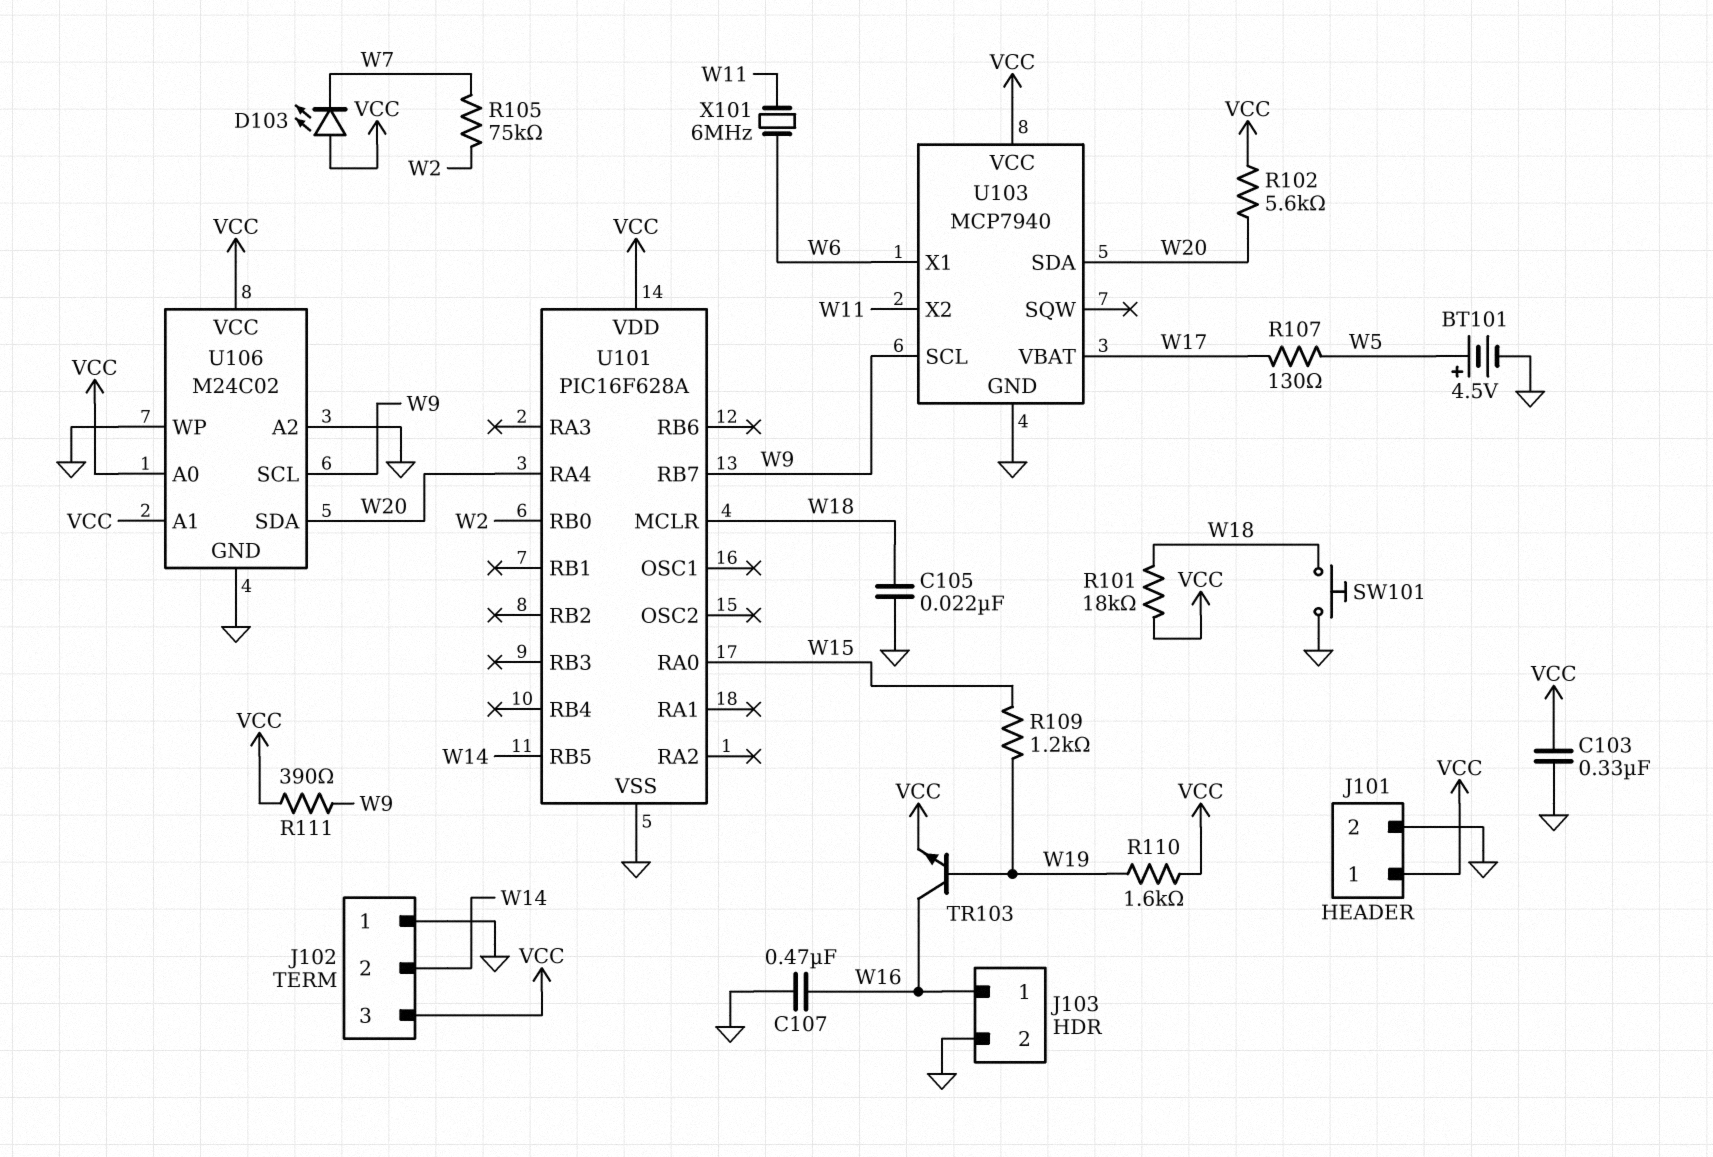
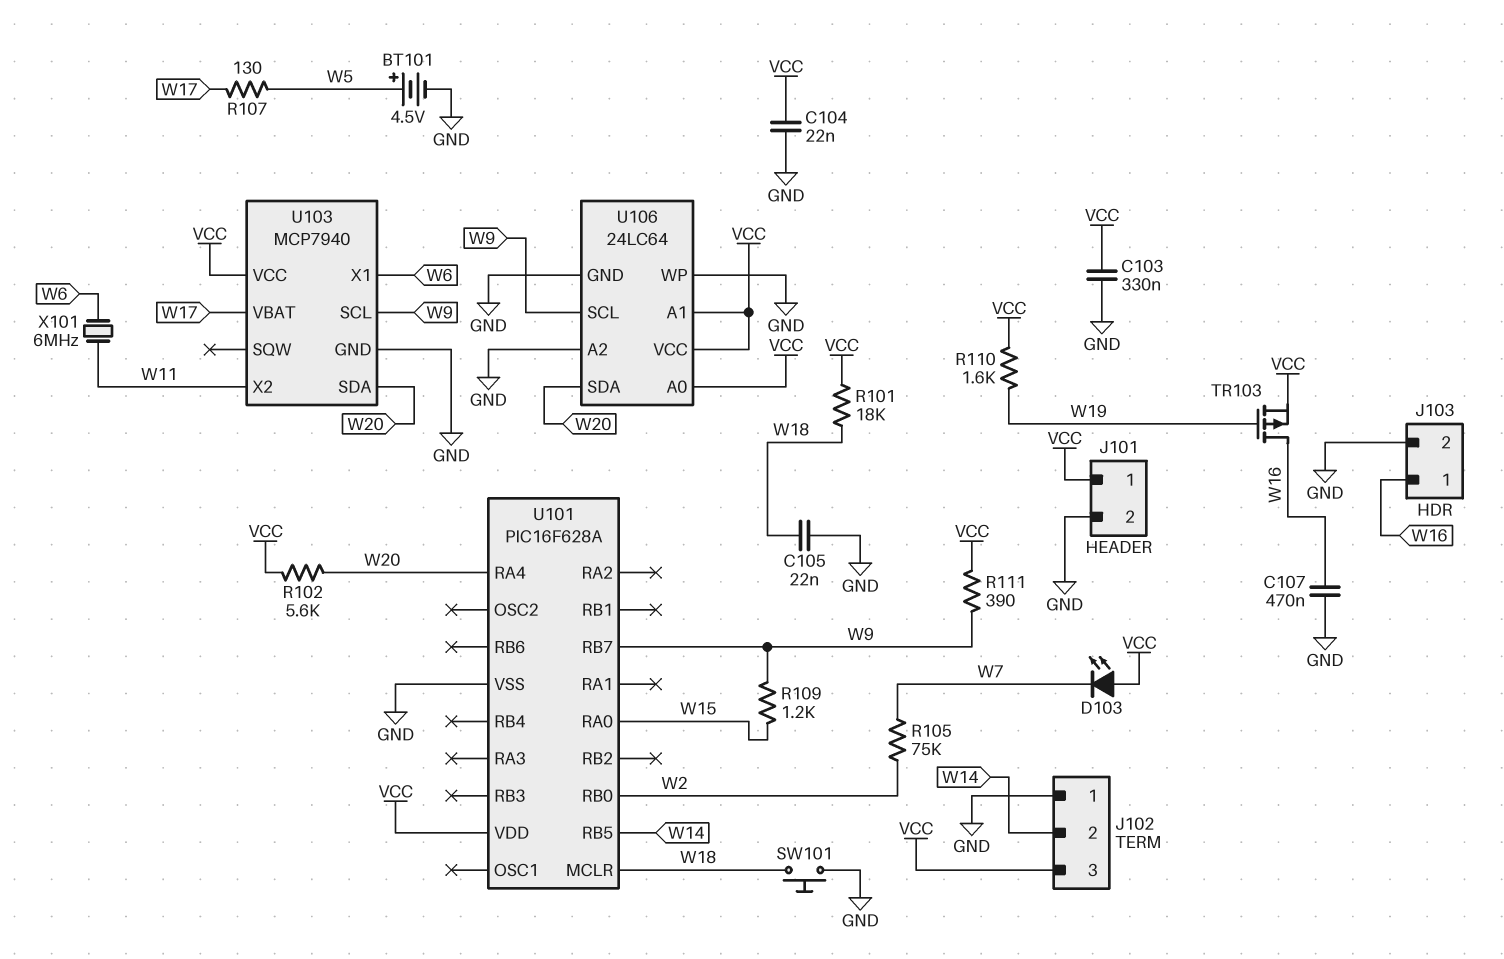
C104: none -> 22nF (GND, VCC)
R109: 1.2k (W15, W19) -> 1.2k (W9, W15)
TR103: NPN (B W19, C W16, E VCC) -> PMOS (G W19, D W16, S VCC)
U106: M24C02 -> 24LC64

